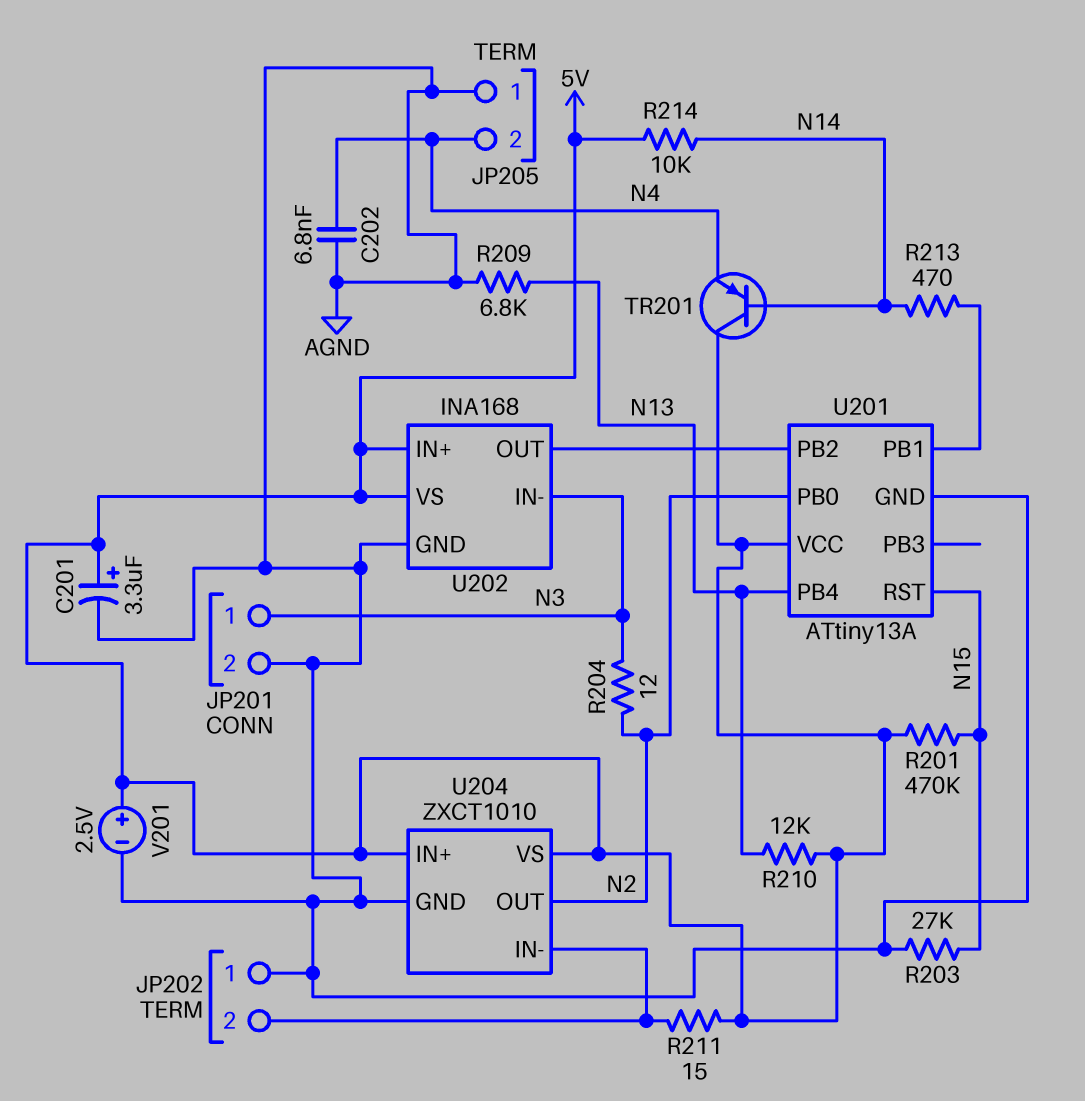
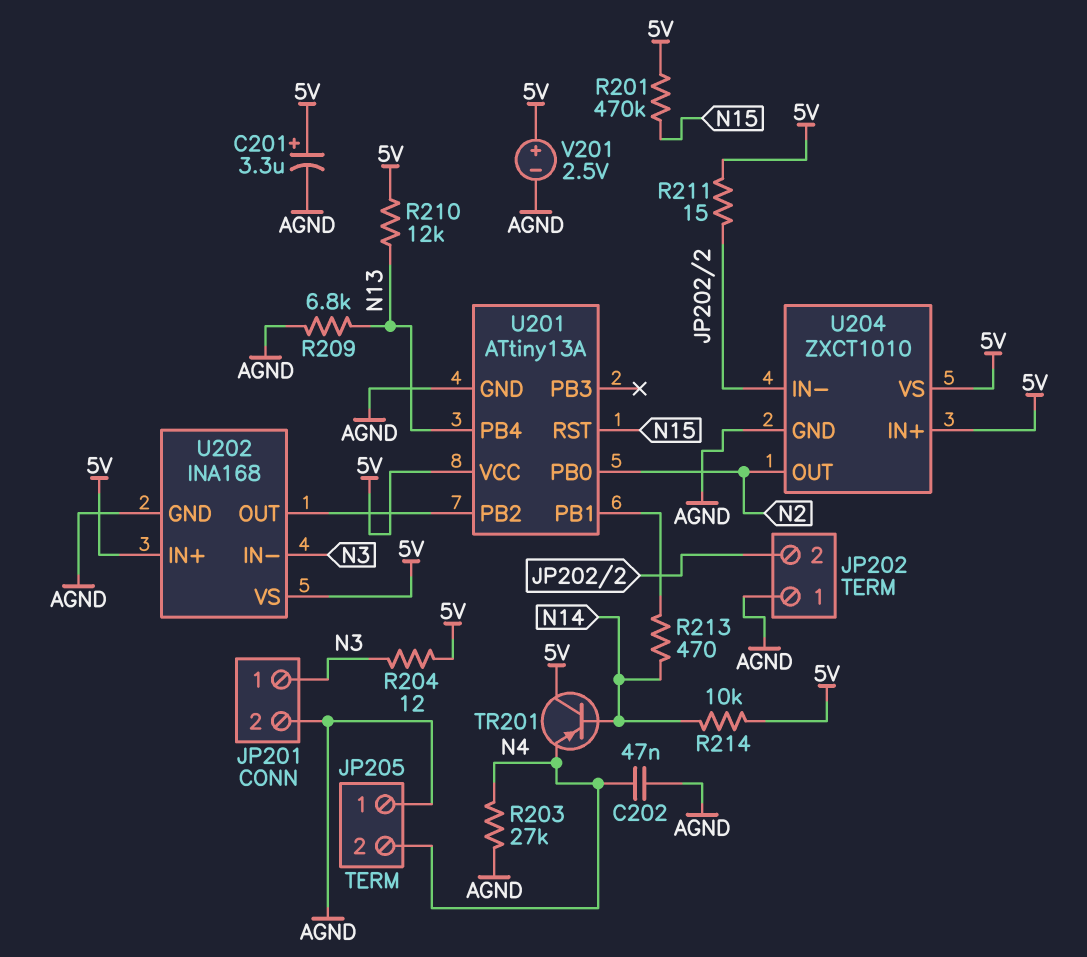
C202: 6.8nF (AGND, N4) -> 47nF (AGND, N4)
R203: 27k (AGND, N15) -> 27k (AGND, N4)
R204: 12 (N2, N3) -> 12 (5V, N3)

